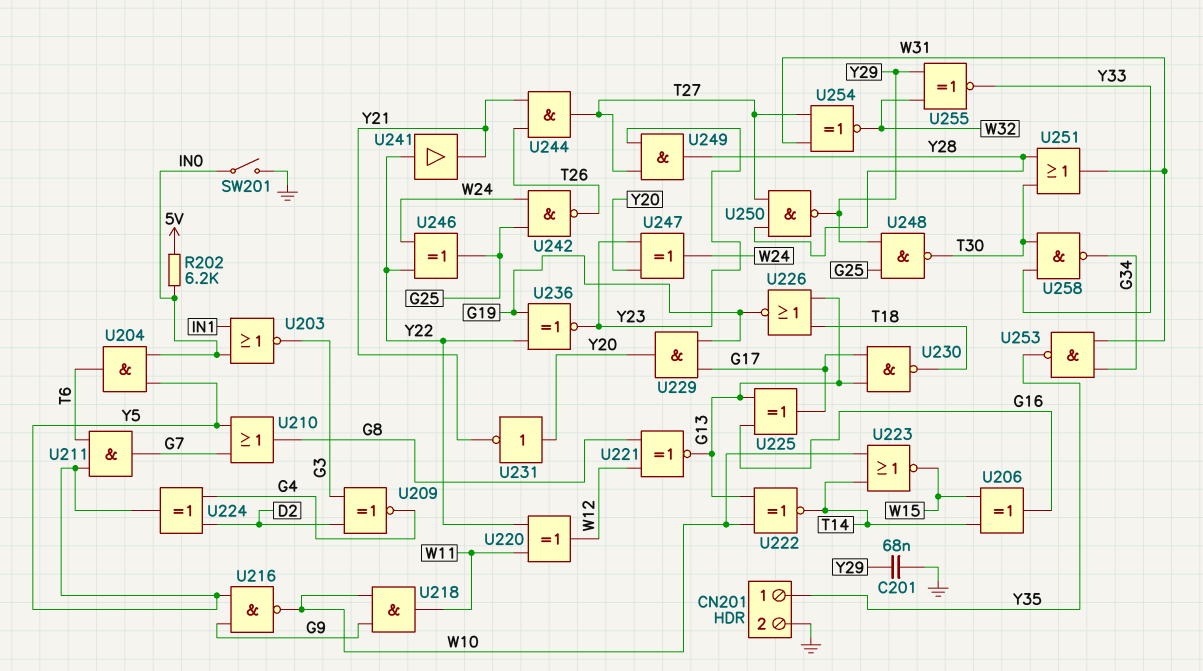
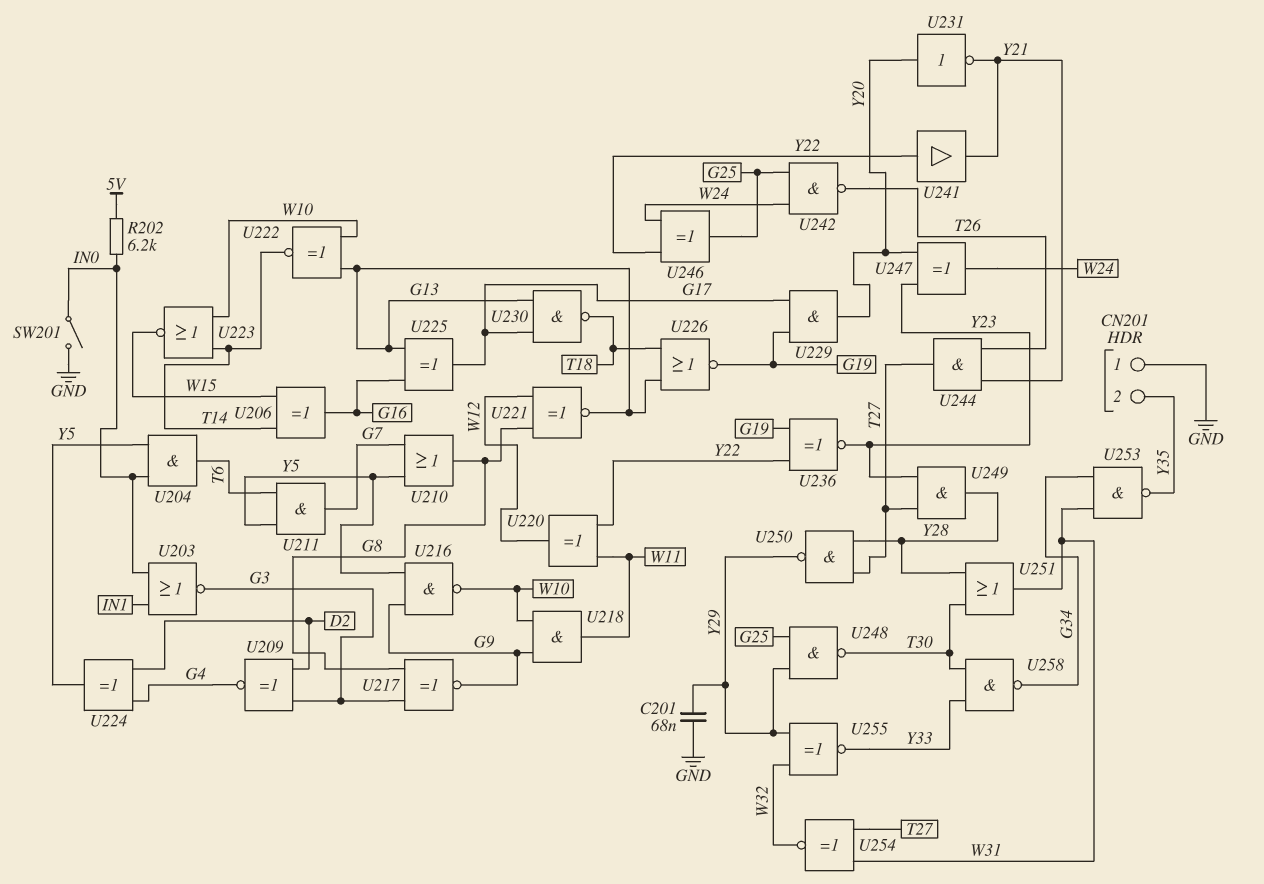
CN201 pin 1: Y35 -> GND
CN201 pin 2: GND -> Y35
U217: none -> XNOR (in G3, in G8, out G9)

